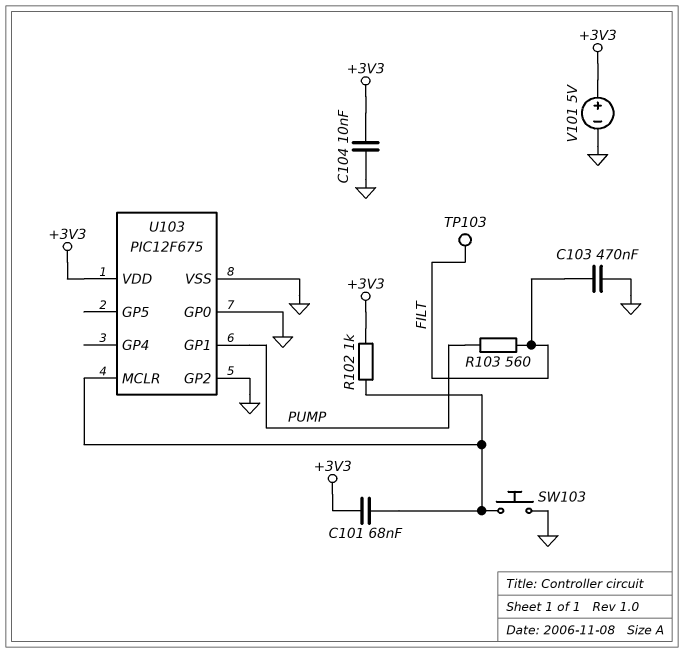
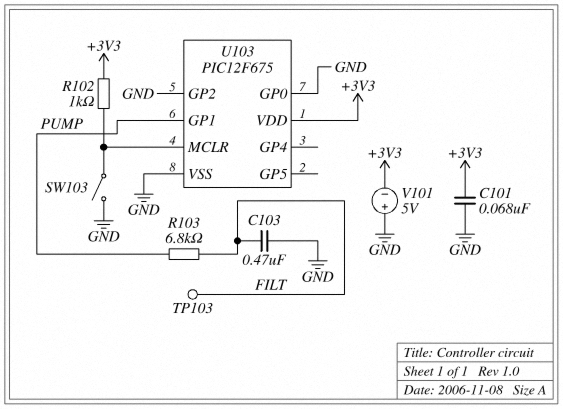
C101: 68nF (+3V3, U103/MCLR) -> 68nF (+3V3, GND)
C104: 10nF (+3V3, GND) -> none
R103: 560 (FILT, PUMP) -> 6.8k (FILT, PUMP)
SW103: button (GND, U103/MCLR) -> switch (GND, U103/MCLR)
V101: 5V (plus +3V3, minus GND) -> 5V (plus GND, minus +3V3)

